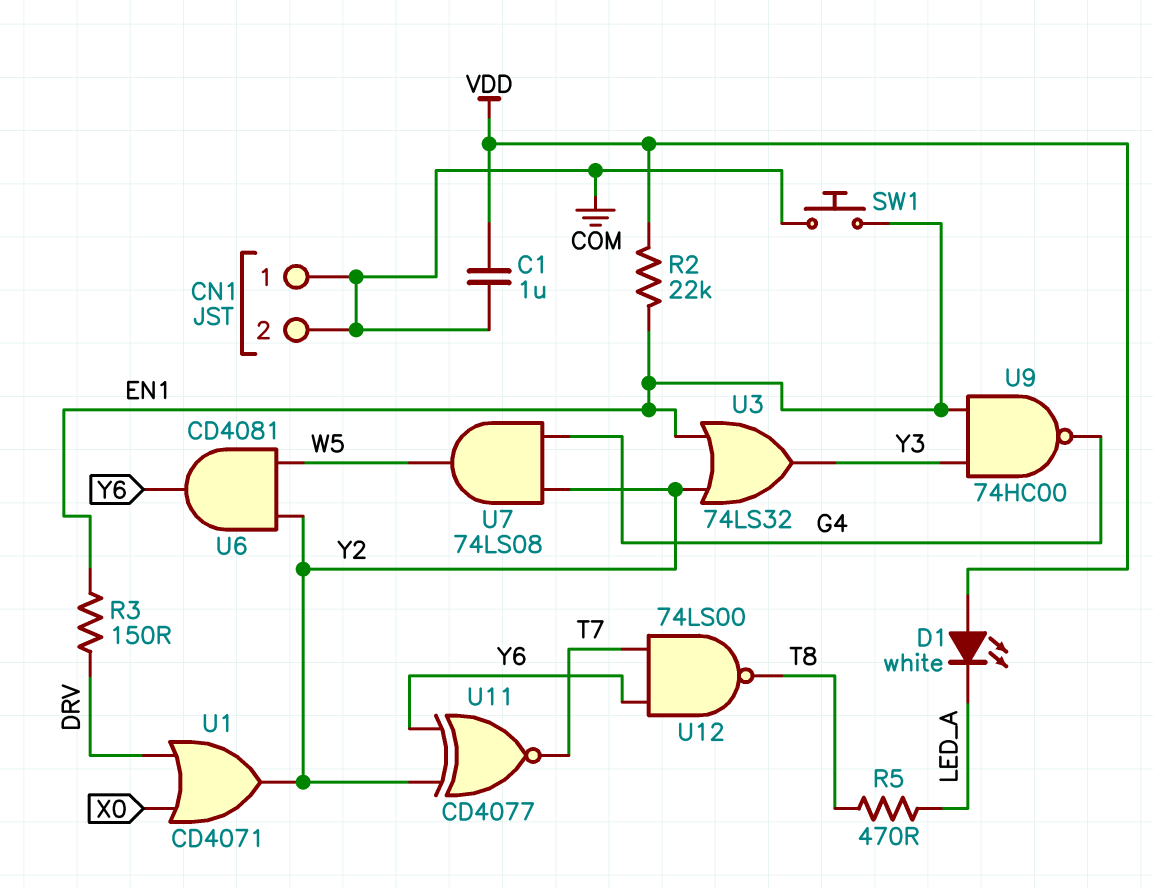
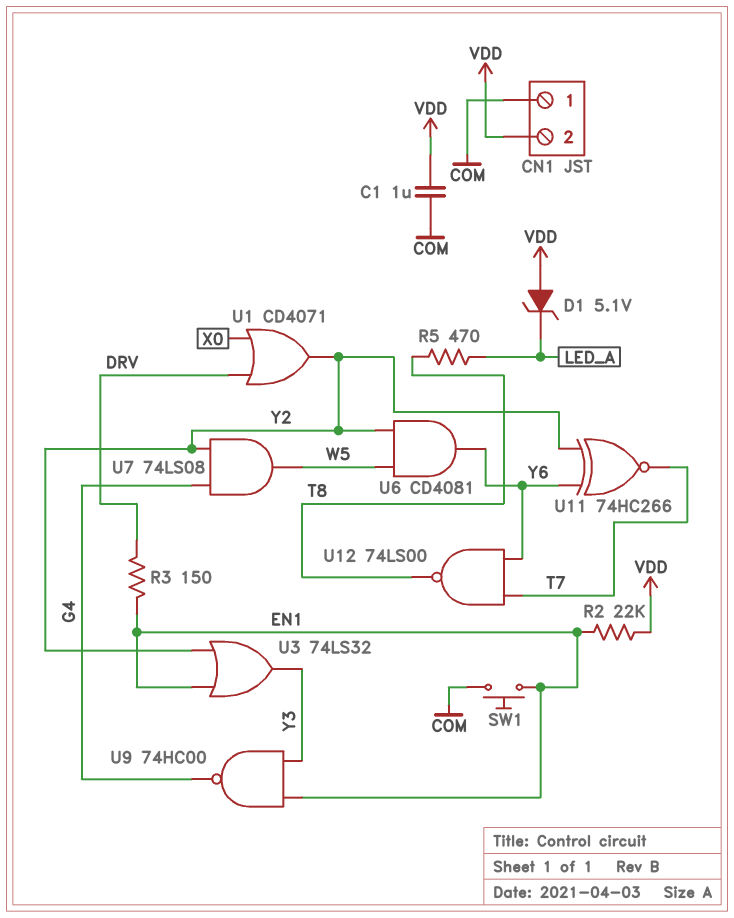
CN1 pin 2: COM -> VDD
D1: LED white (A VDD, K LED_A) -> zener 5.1V (A VDD, K LED_A)
U11: XNOR CD4077 (in Y2, in Y6, out T7) -> XNOR 74HC266 (in Y2, in Y6, out T7)

